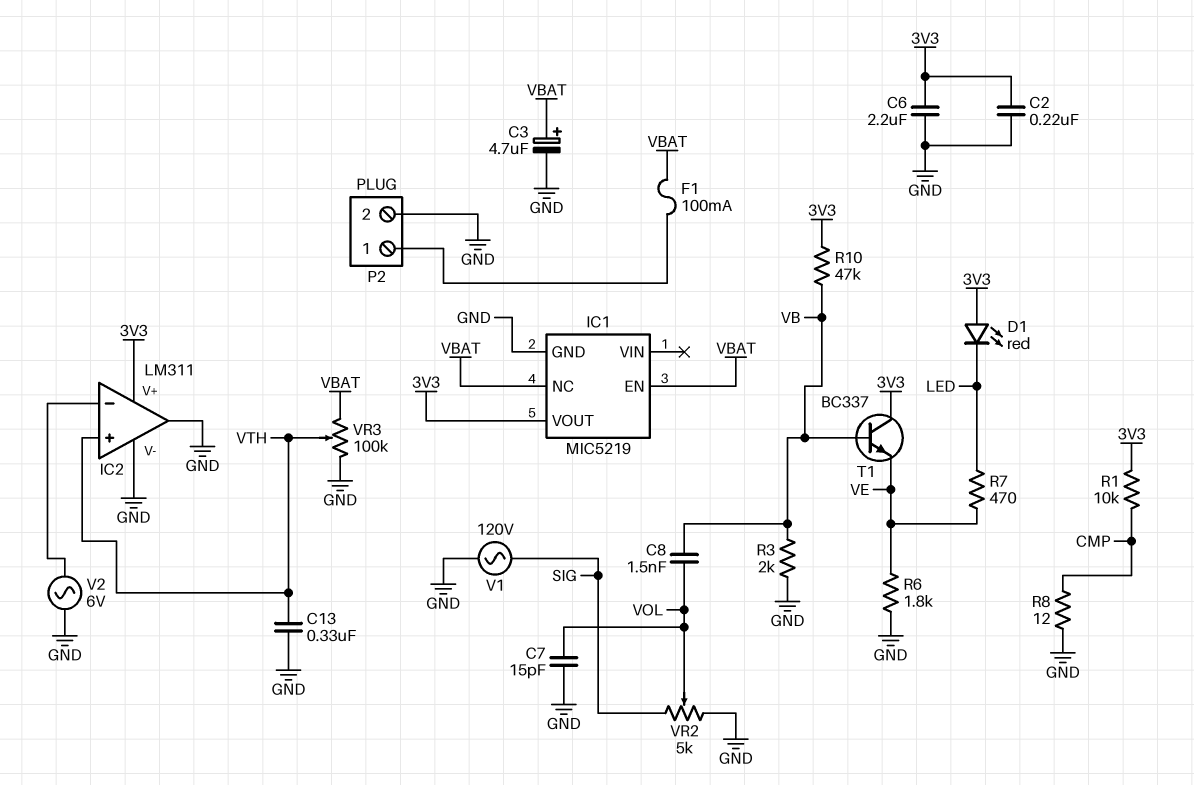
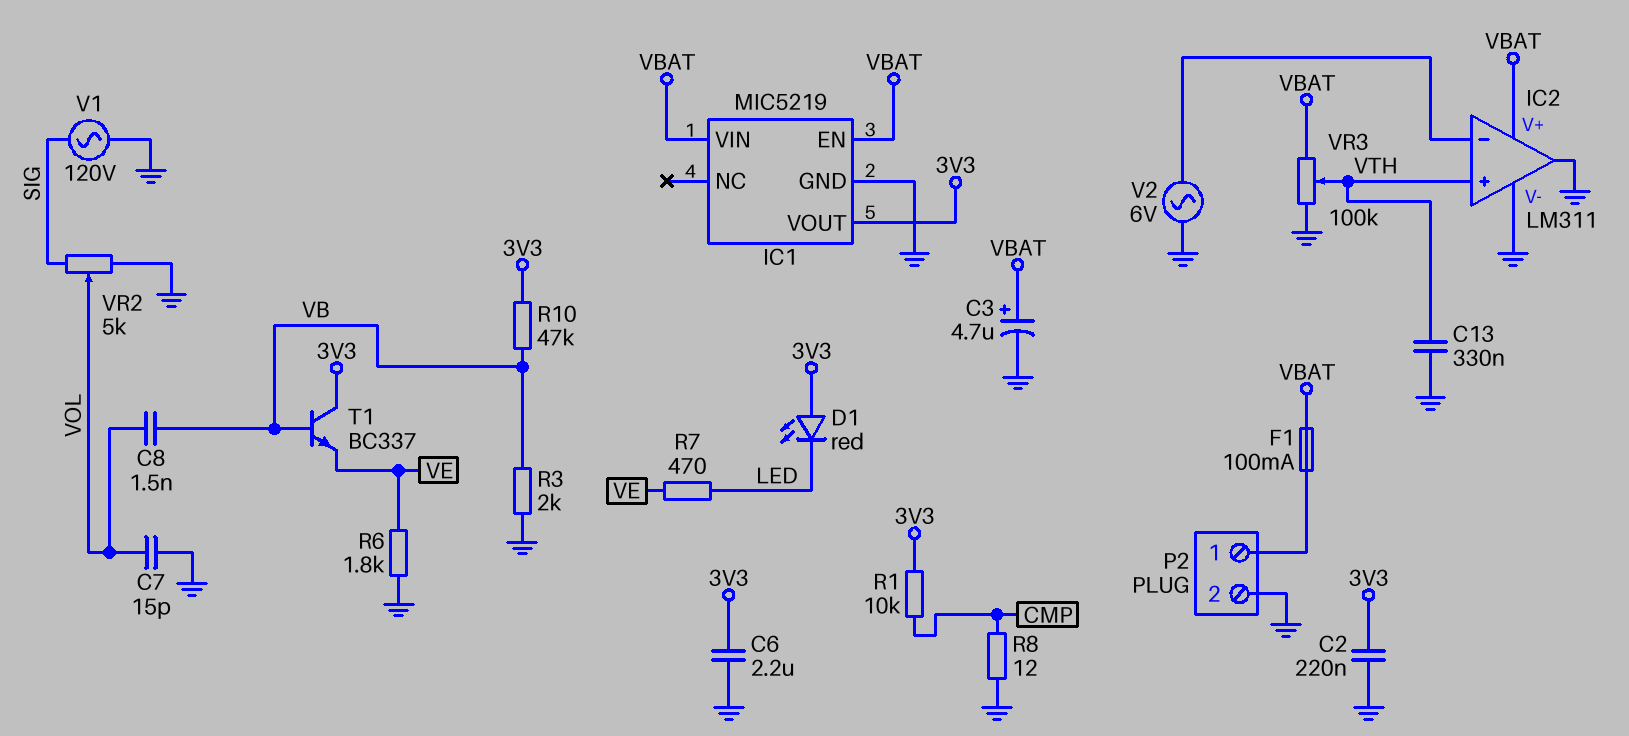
IC1 pin NC: VBAT -> none
IC1 pin VIN: none -> VBAT
IC2 pin V+: 3V3 -> VBAT

